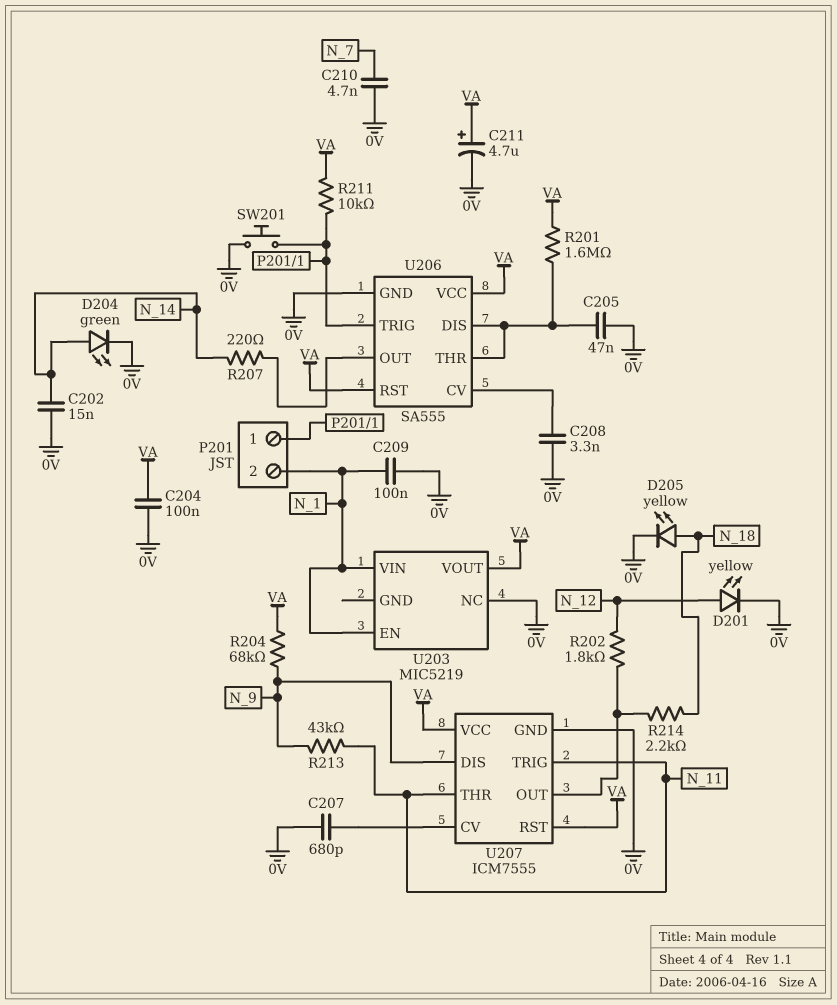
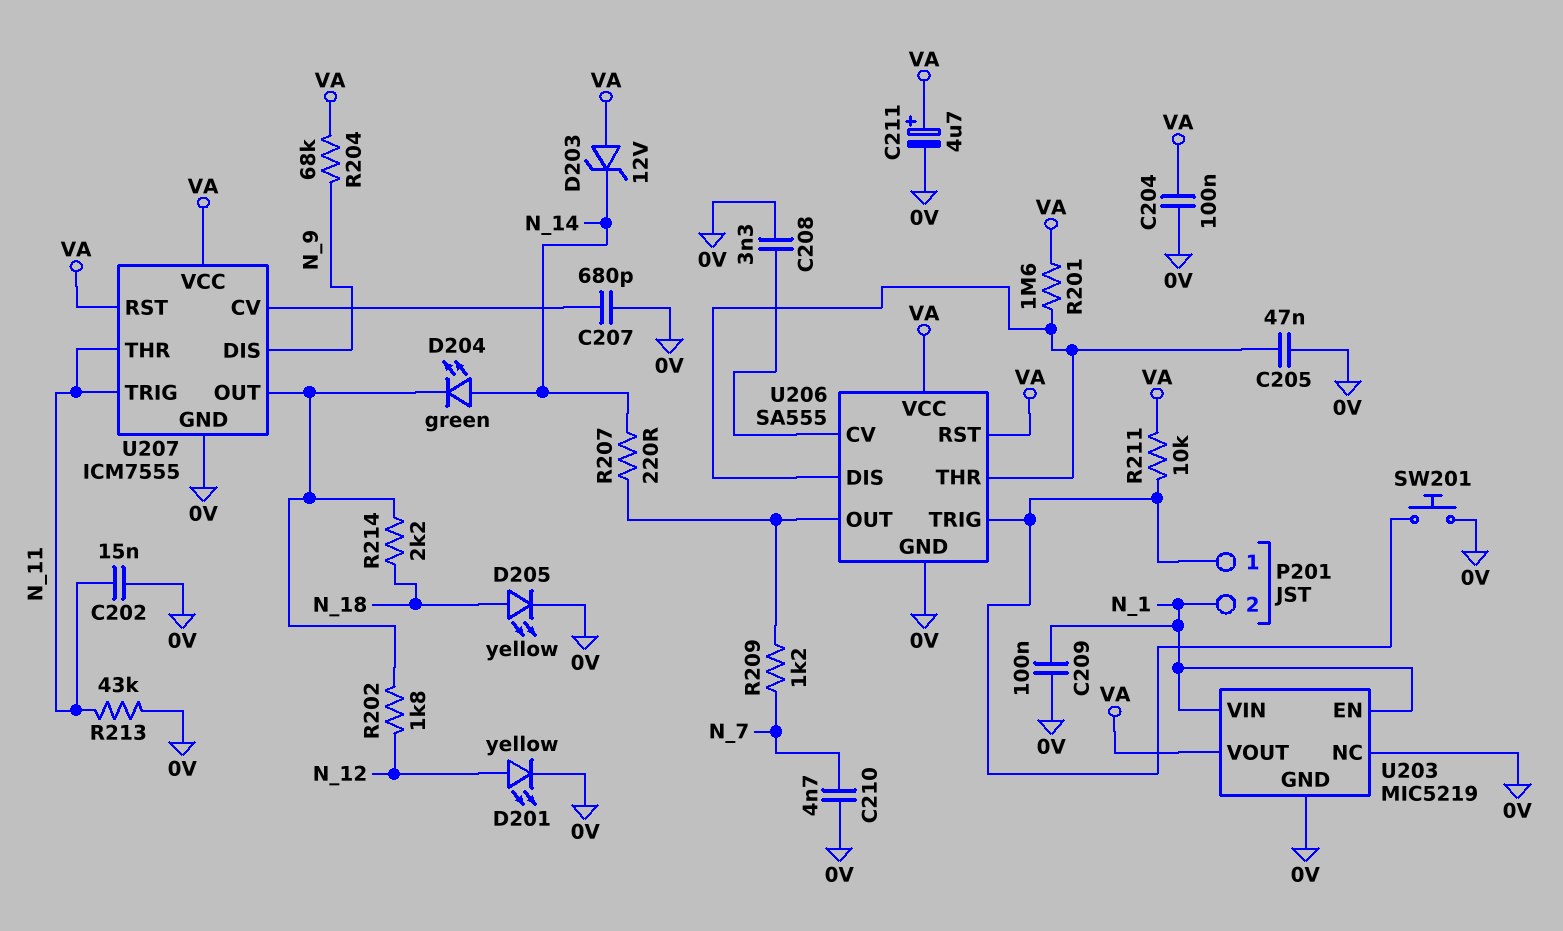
C202: 15nF (0V, N_14) -> 15nF (0V, N_11)
D203: none -> zener 12V (A VA, K N_14)
D204: LED green (A N_14, K 0V) -> LED green (A N_14, K U207/OUT)
R209: none -> 1.2k (N_7, U206/OUT)
R213: 43k (N_9, N_11) -> 43k (0V, N_11)
U203 pin GND: none -> 0V

